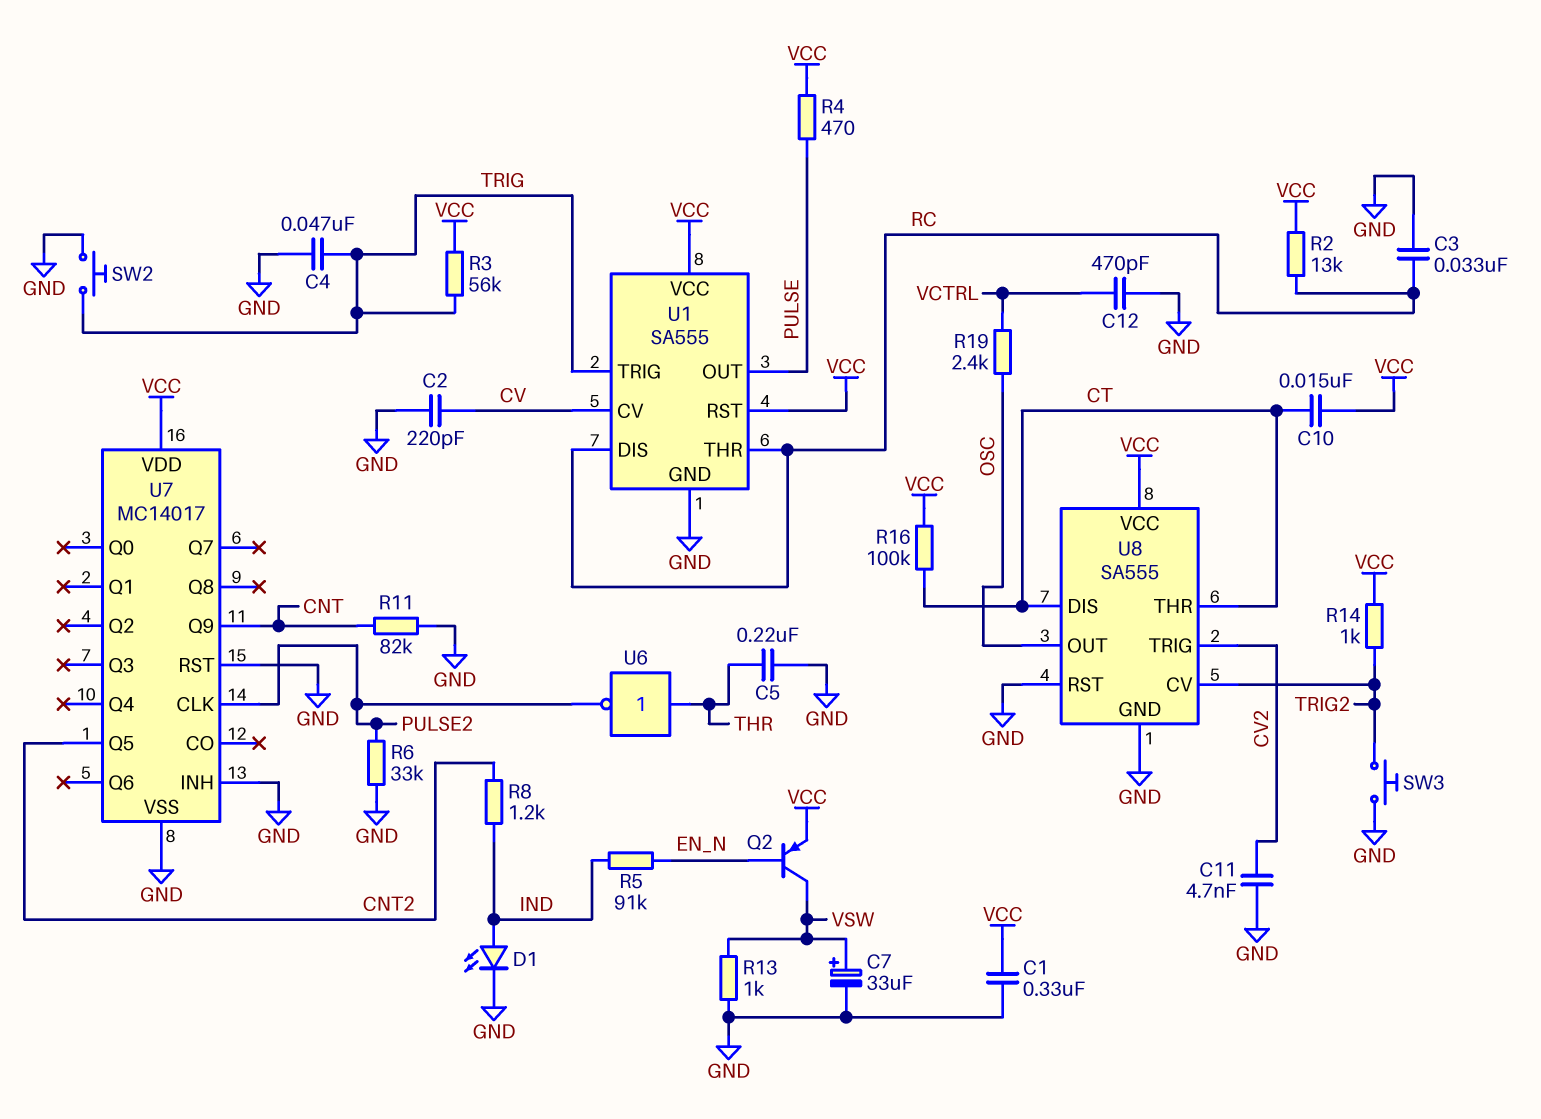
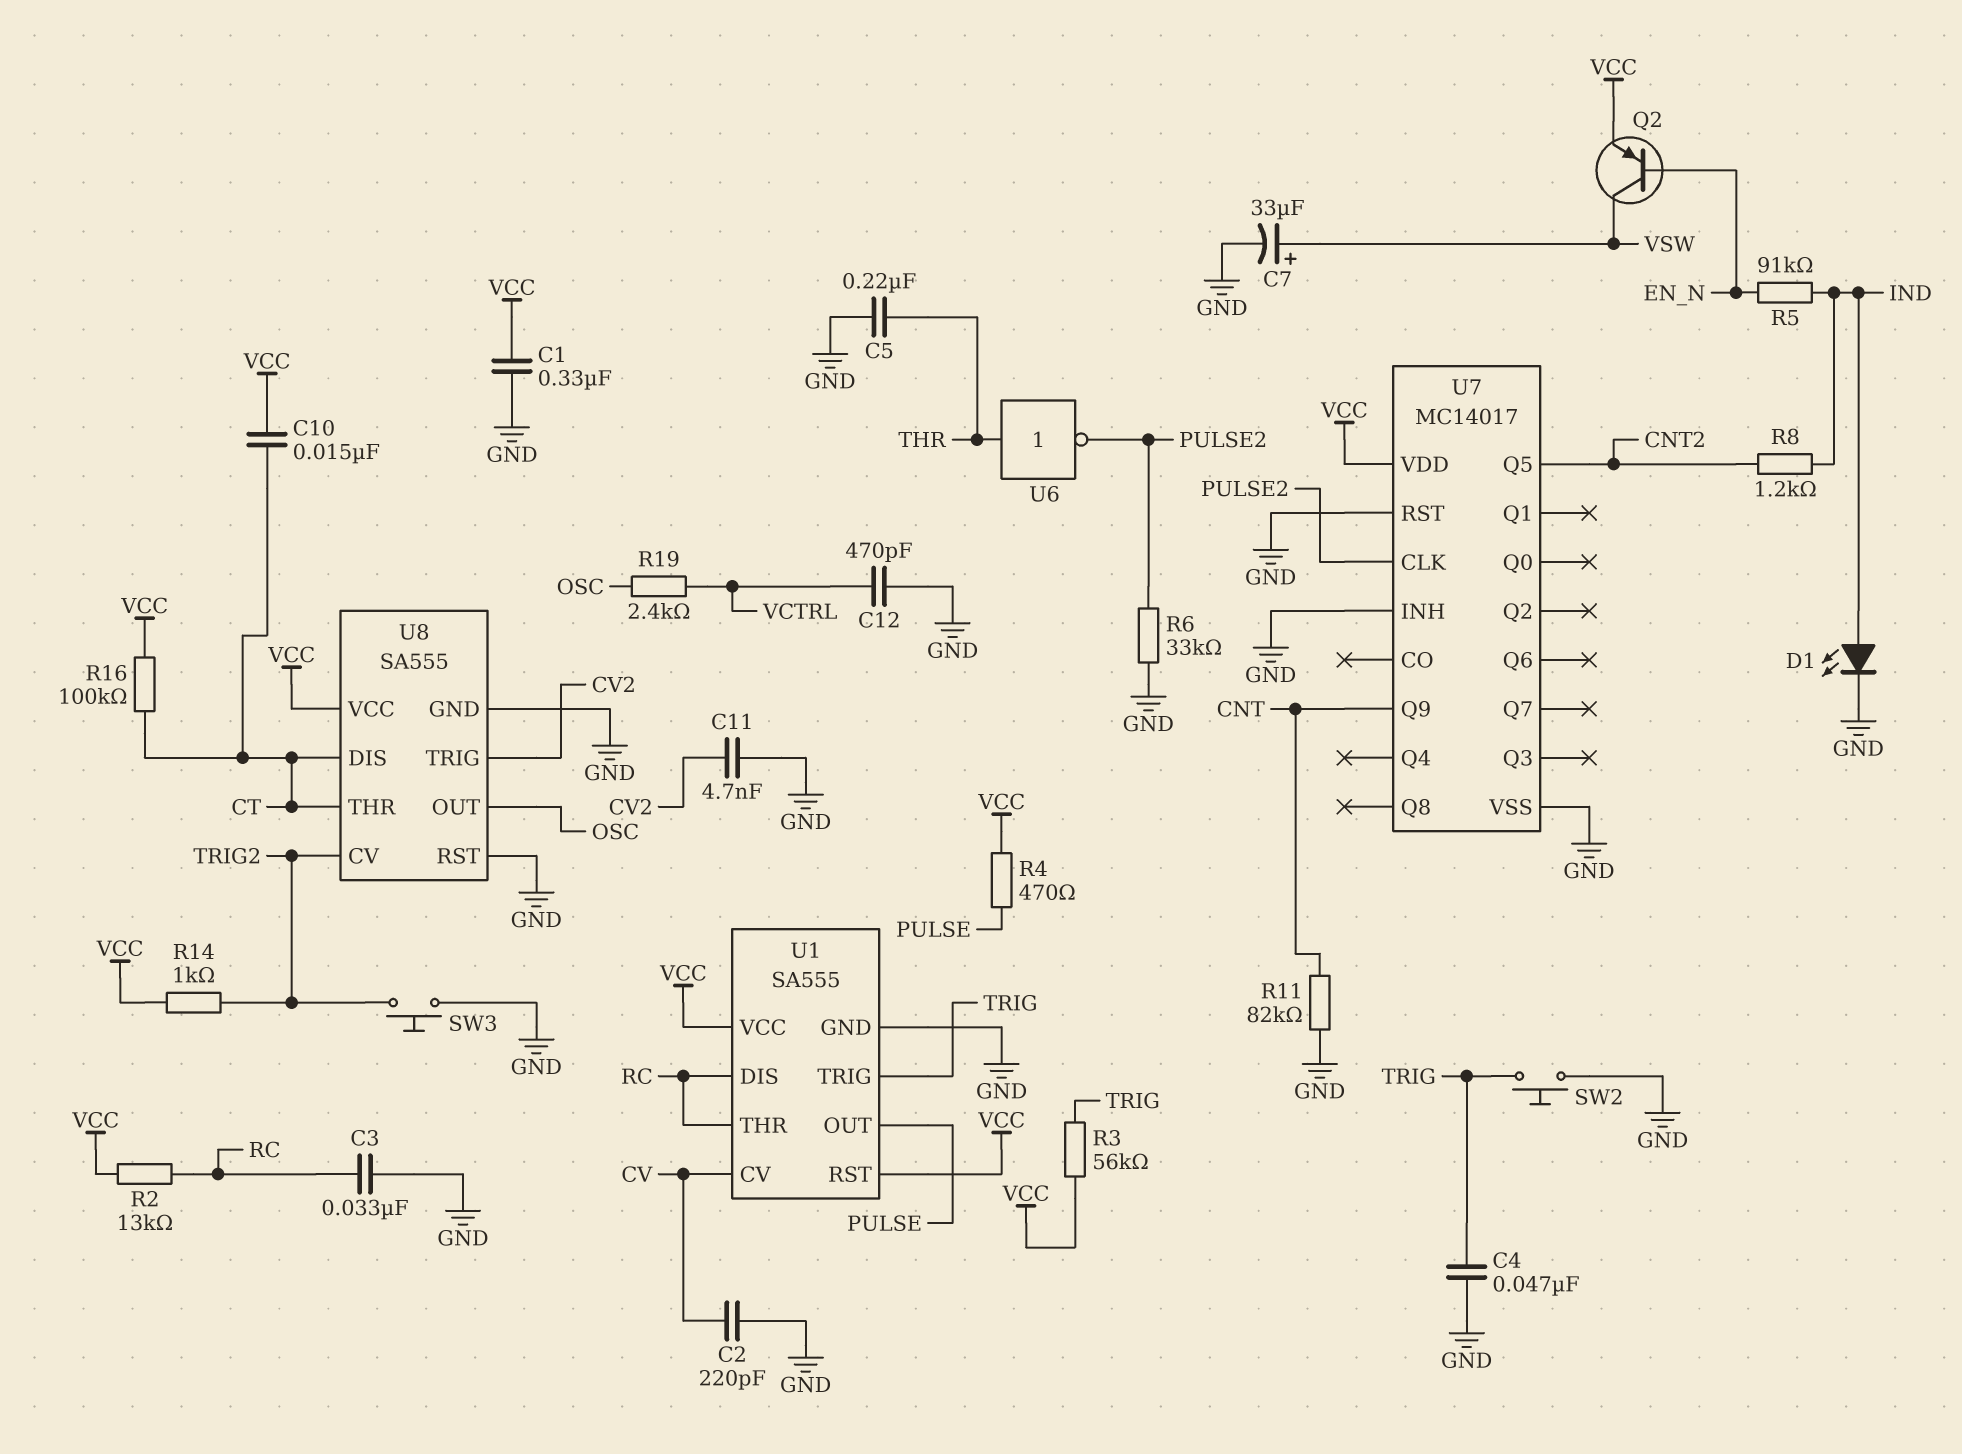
R13: 1k (GND, VSW) -> none

